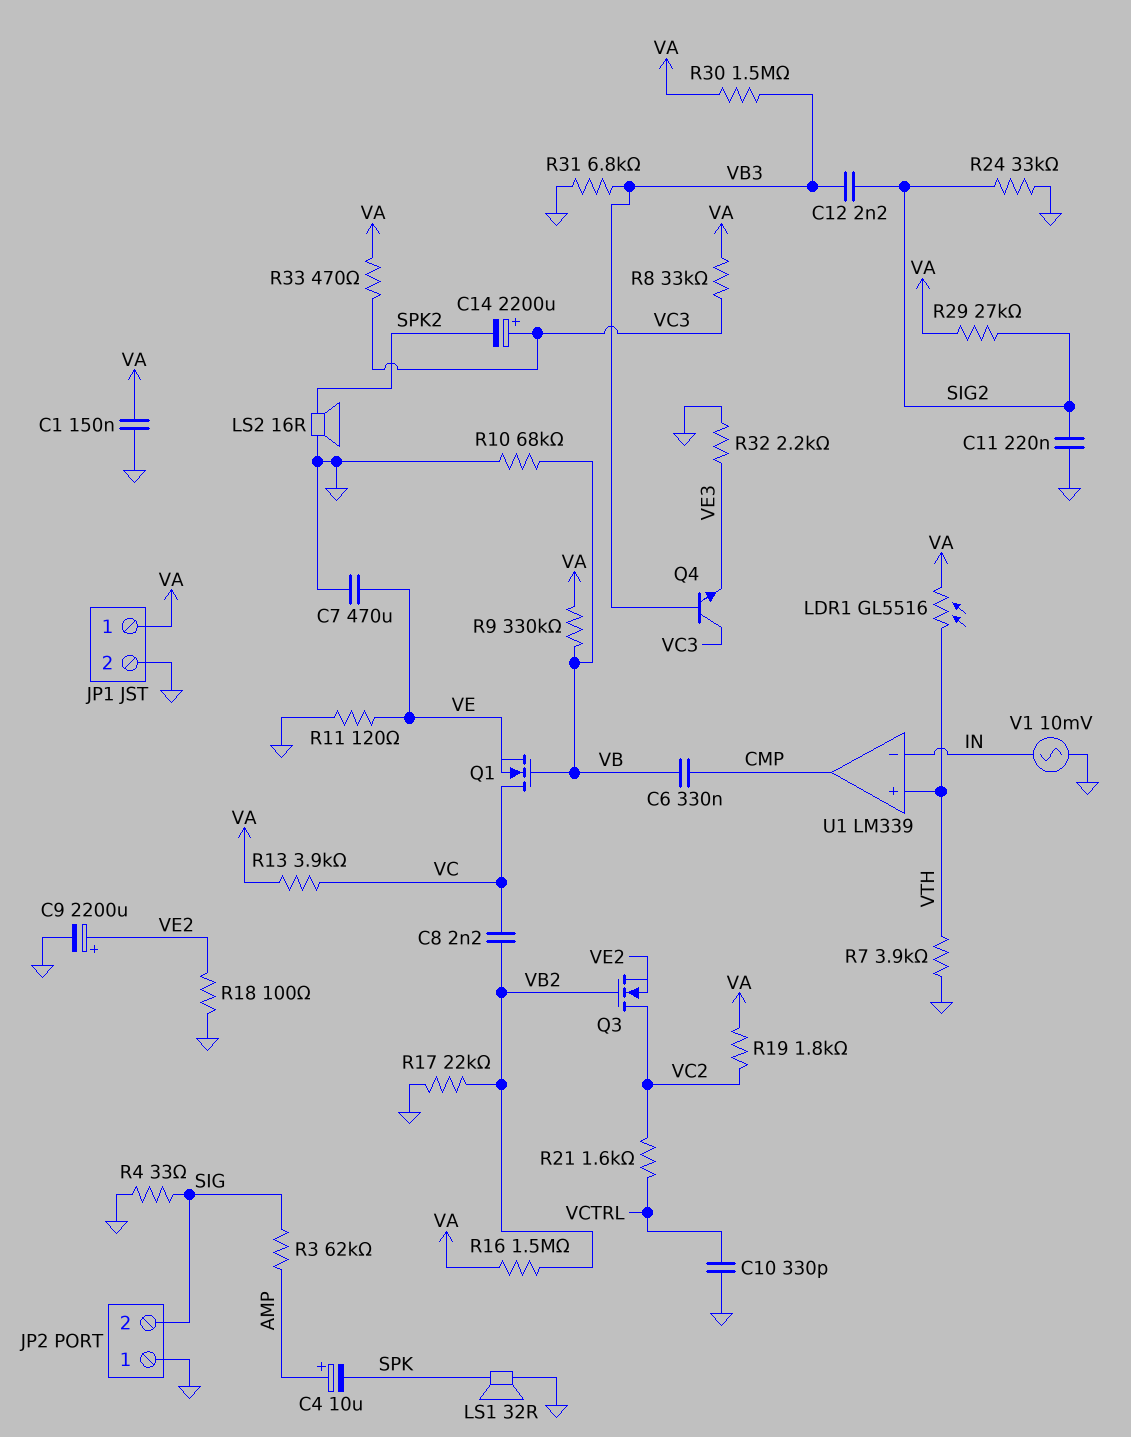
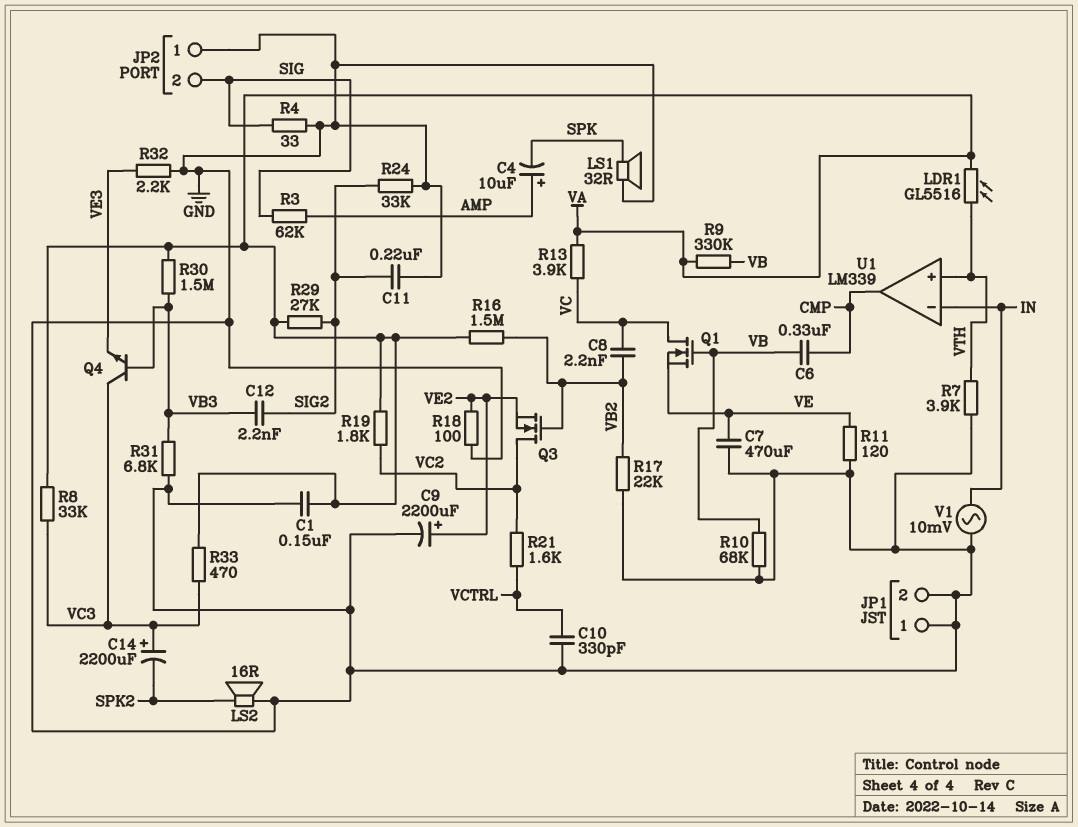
JP1 pin 1: VA -> GND

